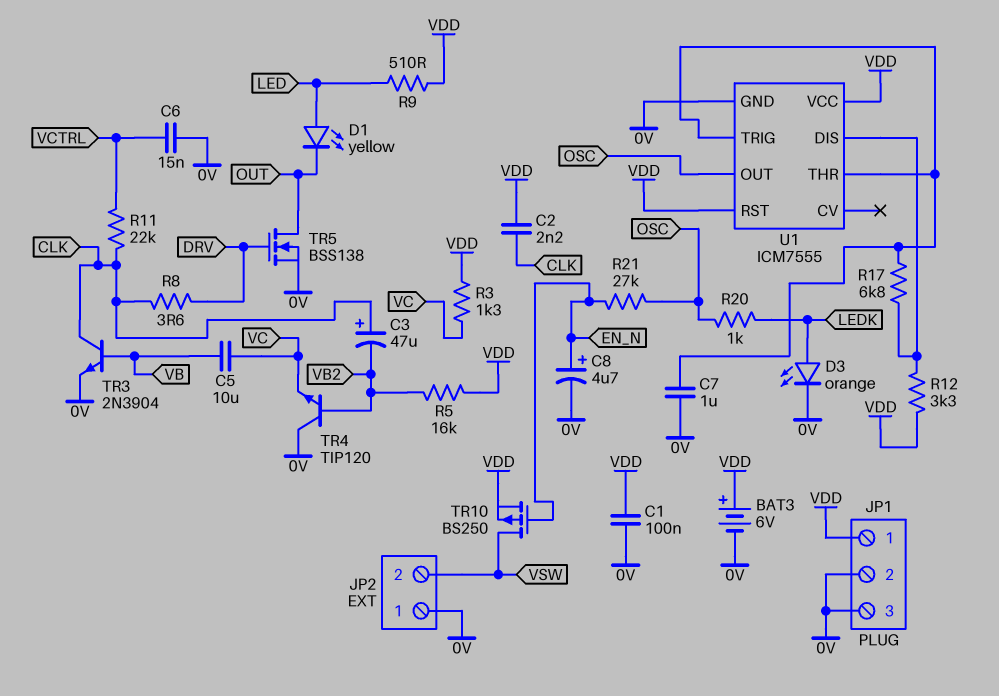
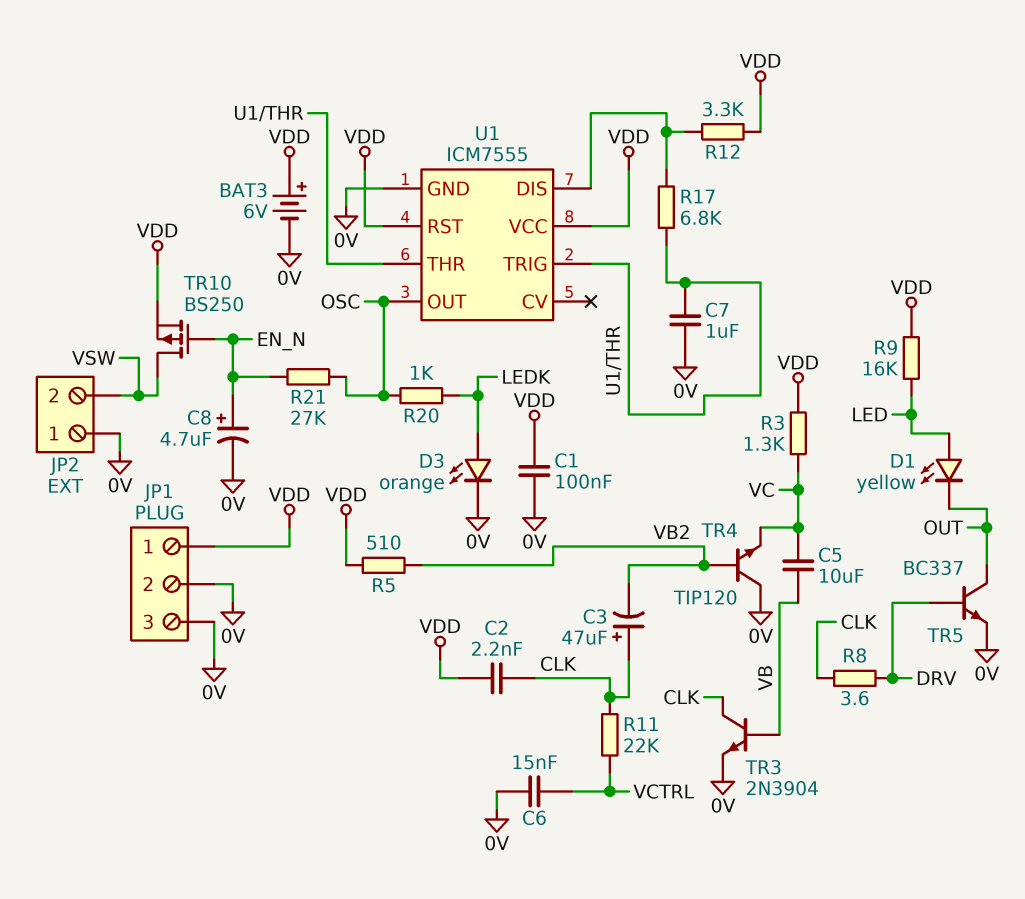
R5: 16k (VB2, VDD) -> 510 (VB2, VDD)
R9: 510 (LED, VDD) -> 16k (LED, VDD)
TR5: NMOS BSS138 (G DRV, D OUT, S 0V) -> NPN BC337 (B DRV, C OUT, E 0V)

